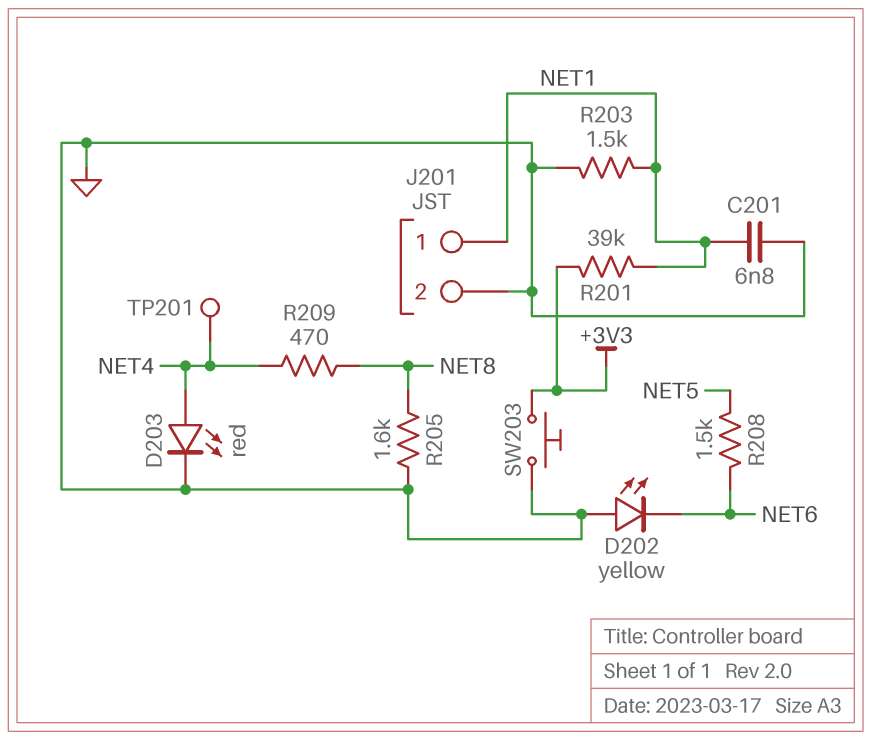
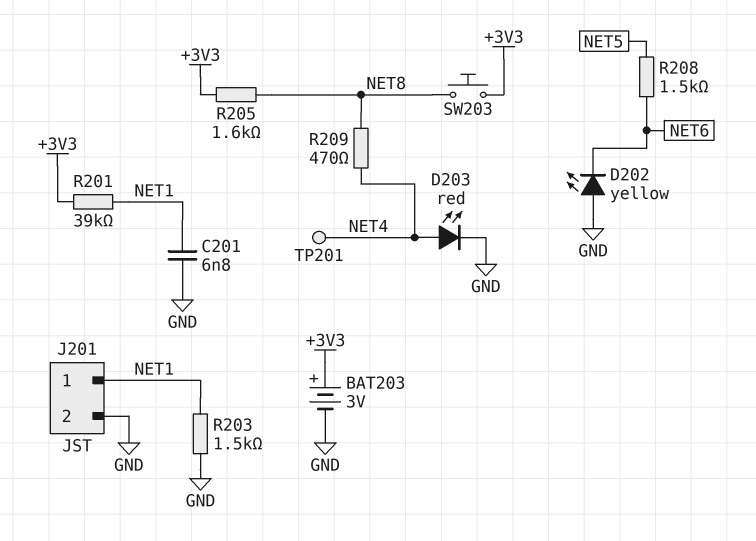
BAT203: none -> 3V (plus +3V3, minus GND)
R205: 1.6k (GND, NET8) -> 1.6k (+3V3, NET8)
SW203: button (+3V3, GND) -> button (+3V3, NET8)

